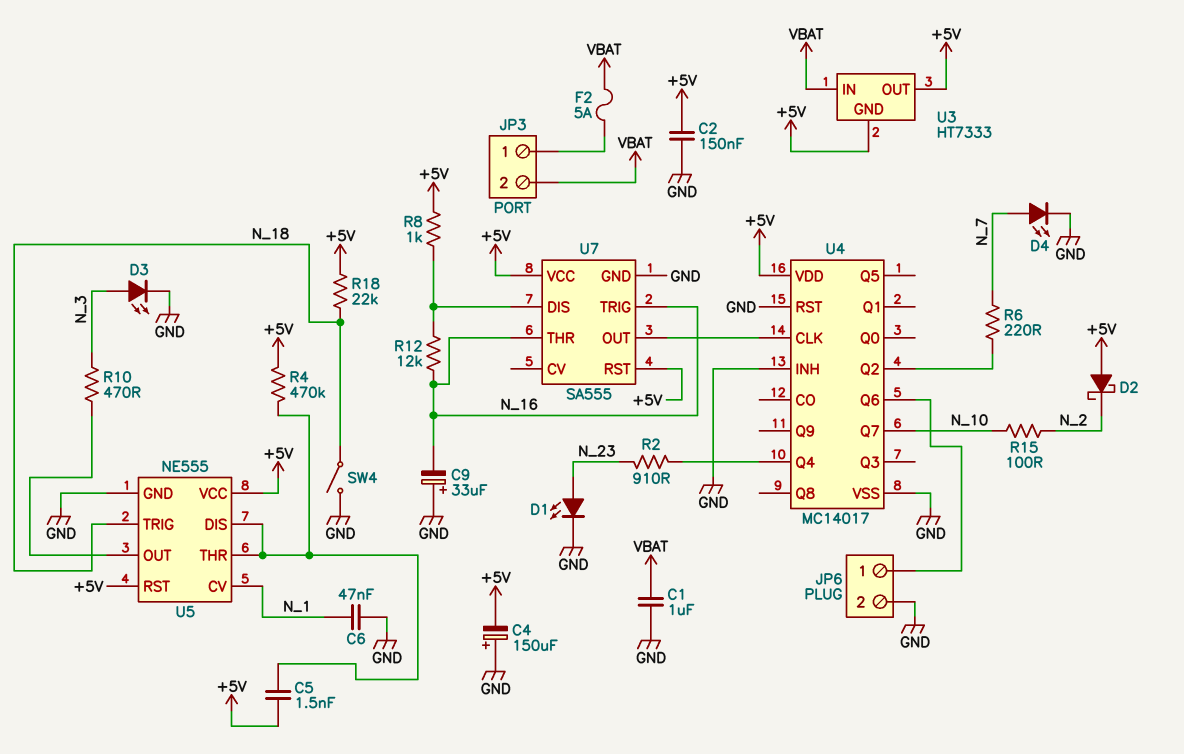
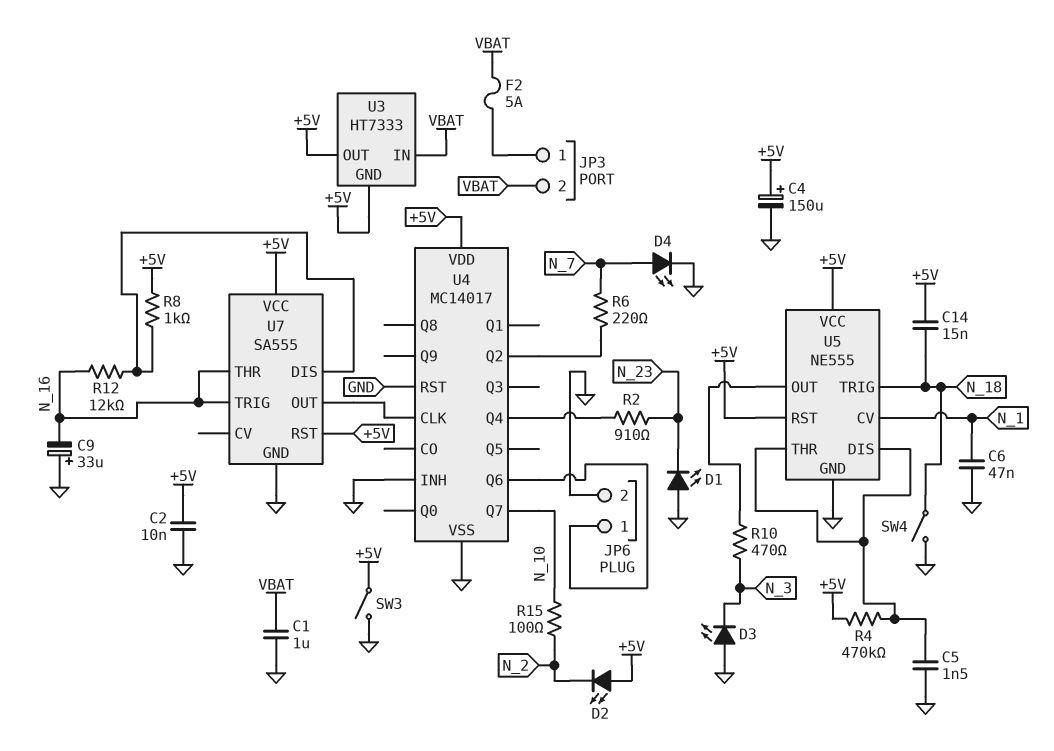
C2: 150nF (+5V, GND) -> 10nF (+5V, GND)
C4: 150uF (plus GND, minus +5V) -> 150uF (plus +5V, minus GND)
C5: 1.5nF (+5V, U5/DIS) -> 1.5nF (GND, U5/DIS)
C14: none -> 15nF (+5V, N_18)
D1: LED (A N_23, K GND) -> LED (A GND, K N_23)
D2: schottky (A +5V, K N_2) -> LED (A +5V, K N_2)
D3: LED (A N_3, K GND) -> LED (A GND, K N_3)
R18: 22k (+5V, N_18) -> none
SW3: none -> switch (+5V, GND)

